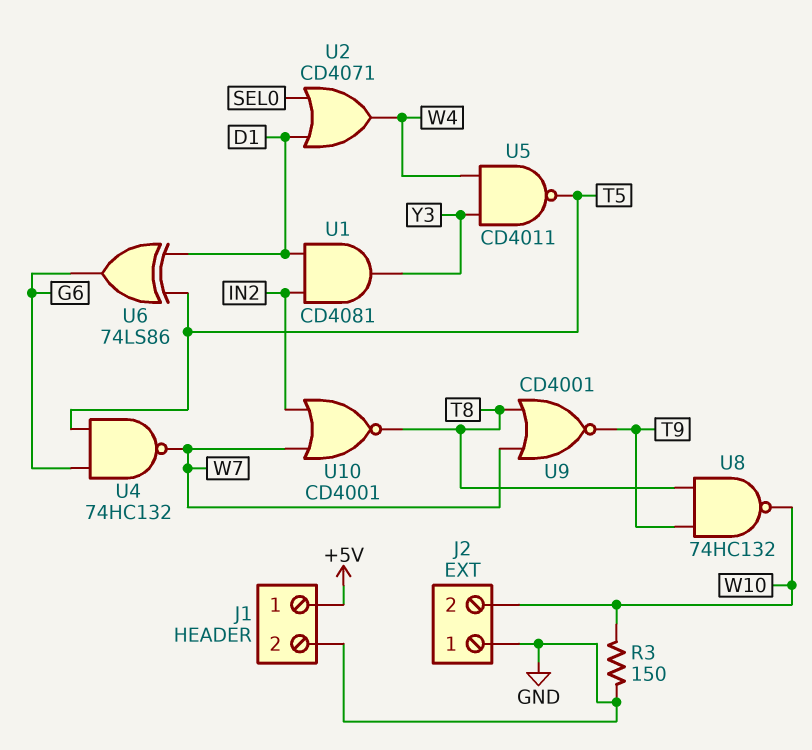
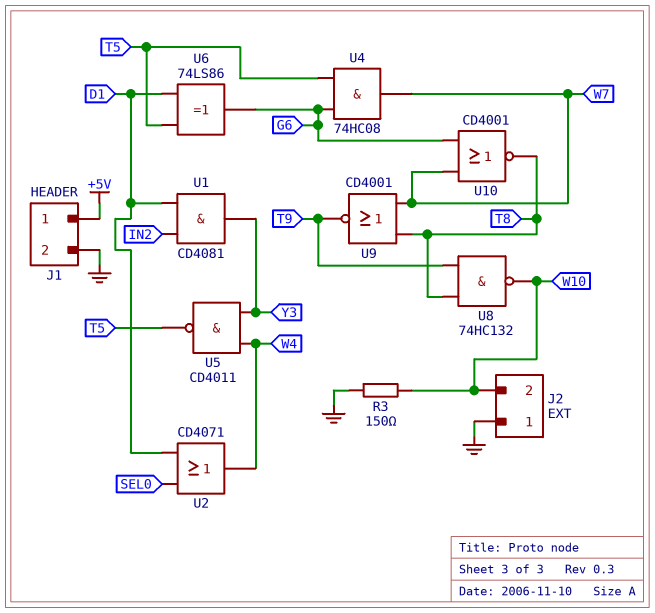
U4: NAND 74HC132 (in G6, in T5, out W7) -> AND 74HC08 (in G6, in T5, out W7)
U10: NOR CD4001 (in IN2, in W7, out T8) -> NOR CD4001 (in G6, in W7, out T8)

